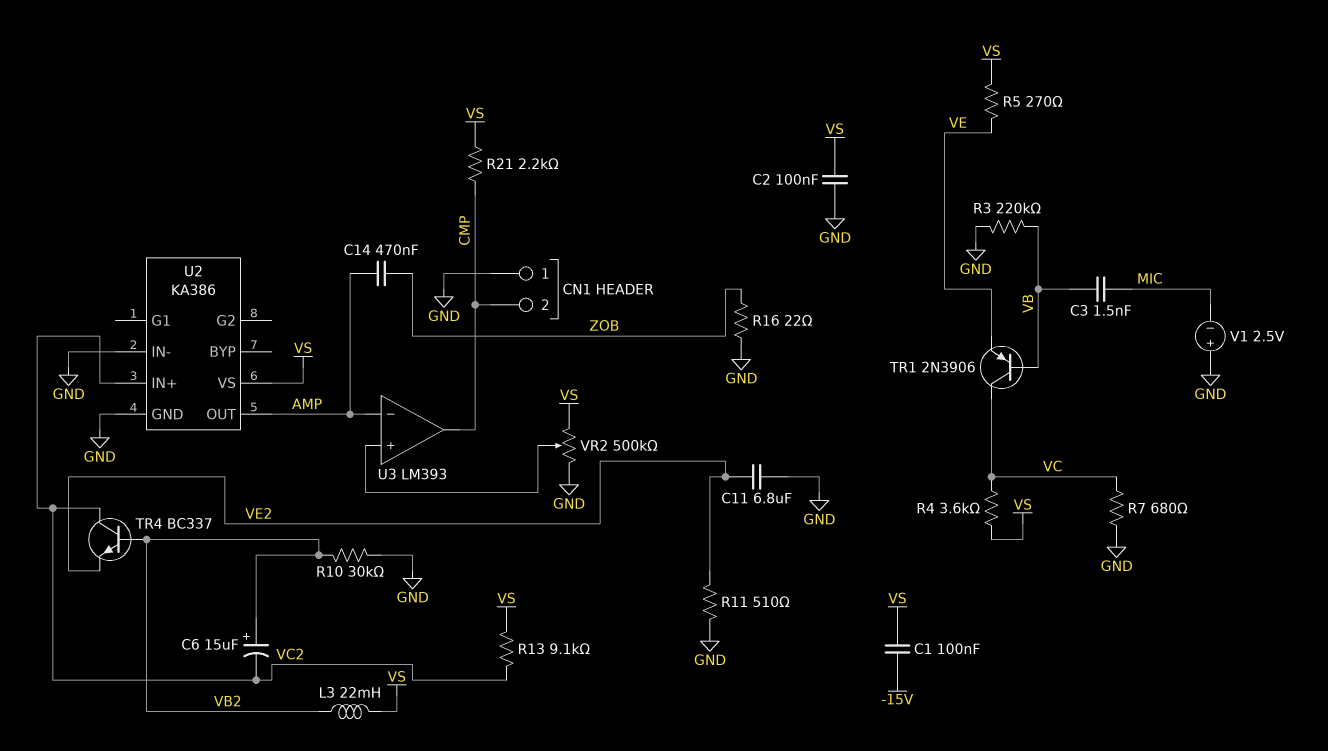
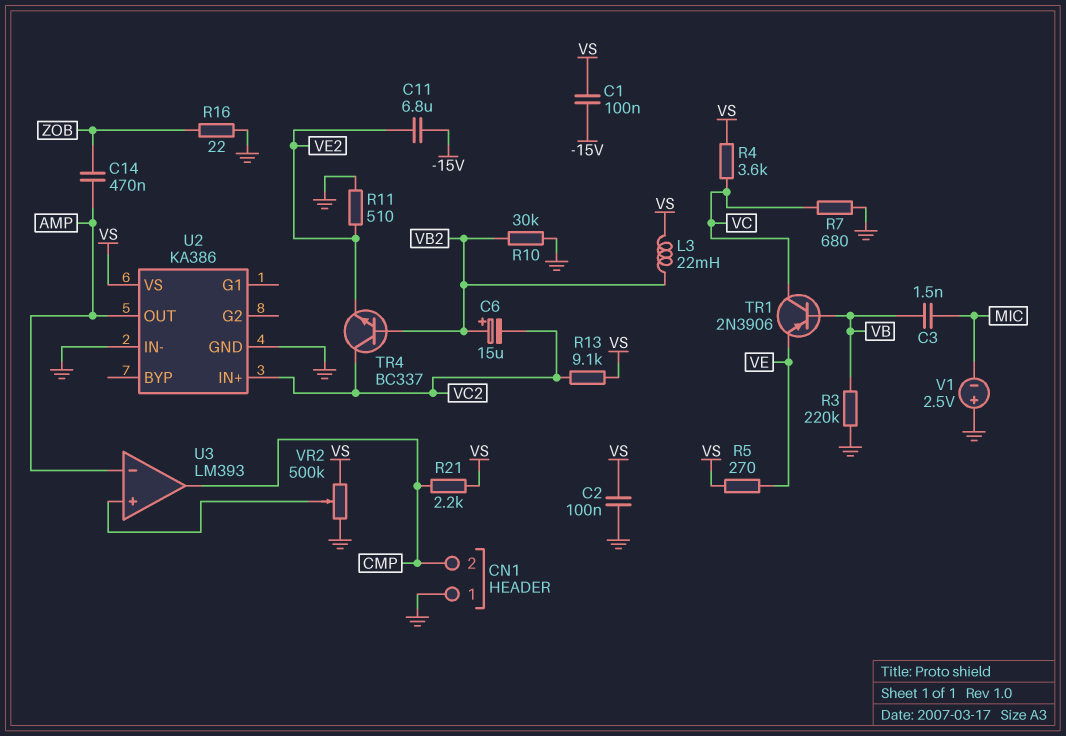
C11: 6.8uF (GND, VE2) -> 6.8uF (-15V, VE2)

